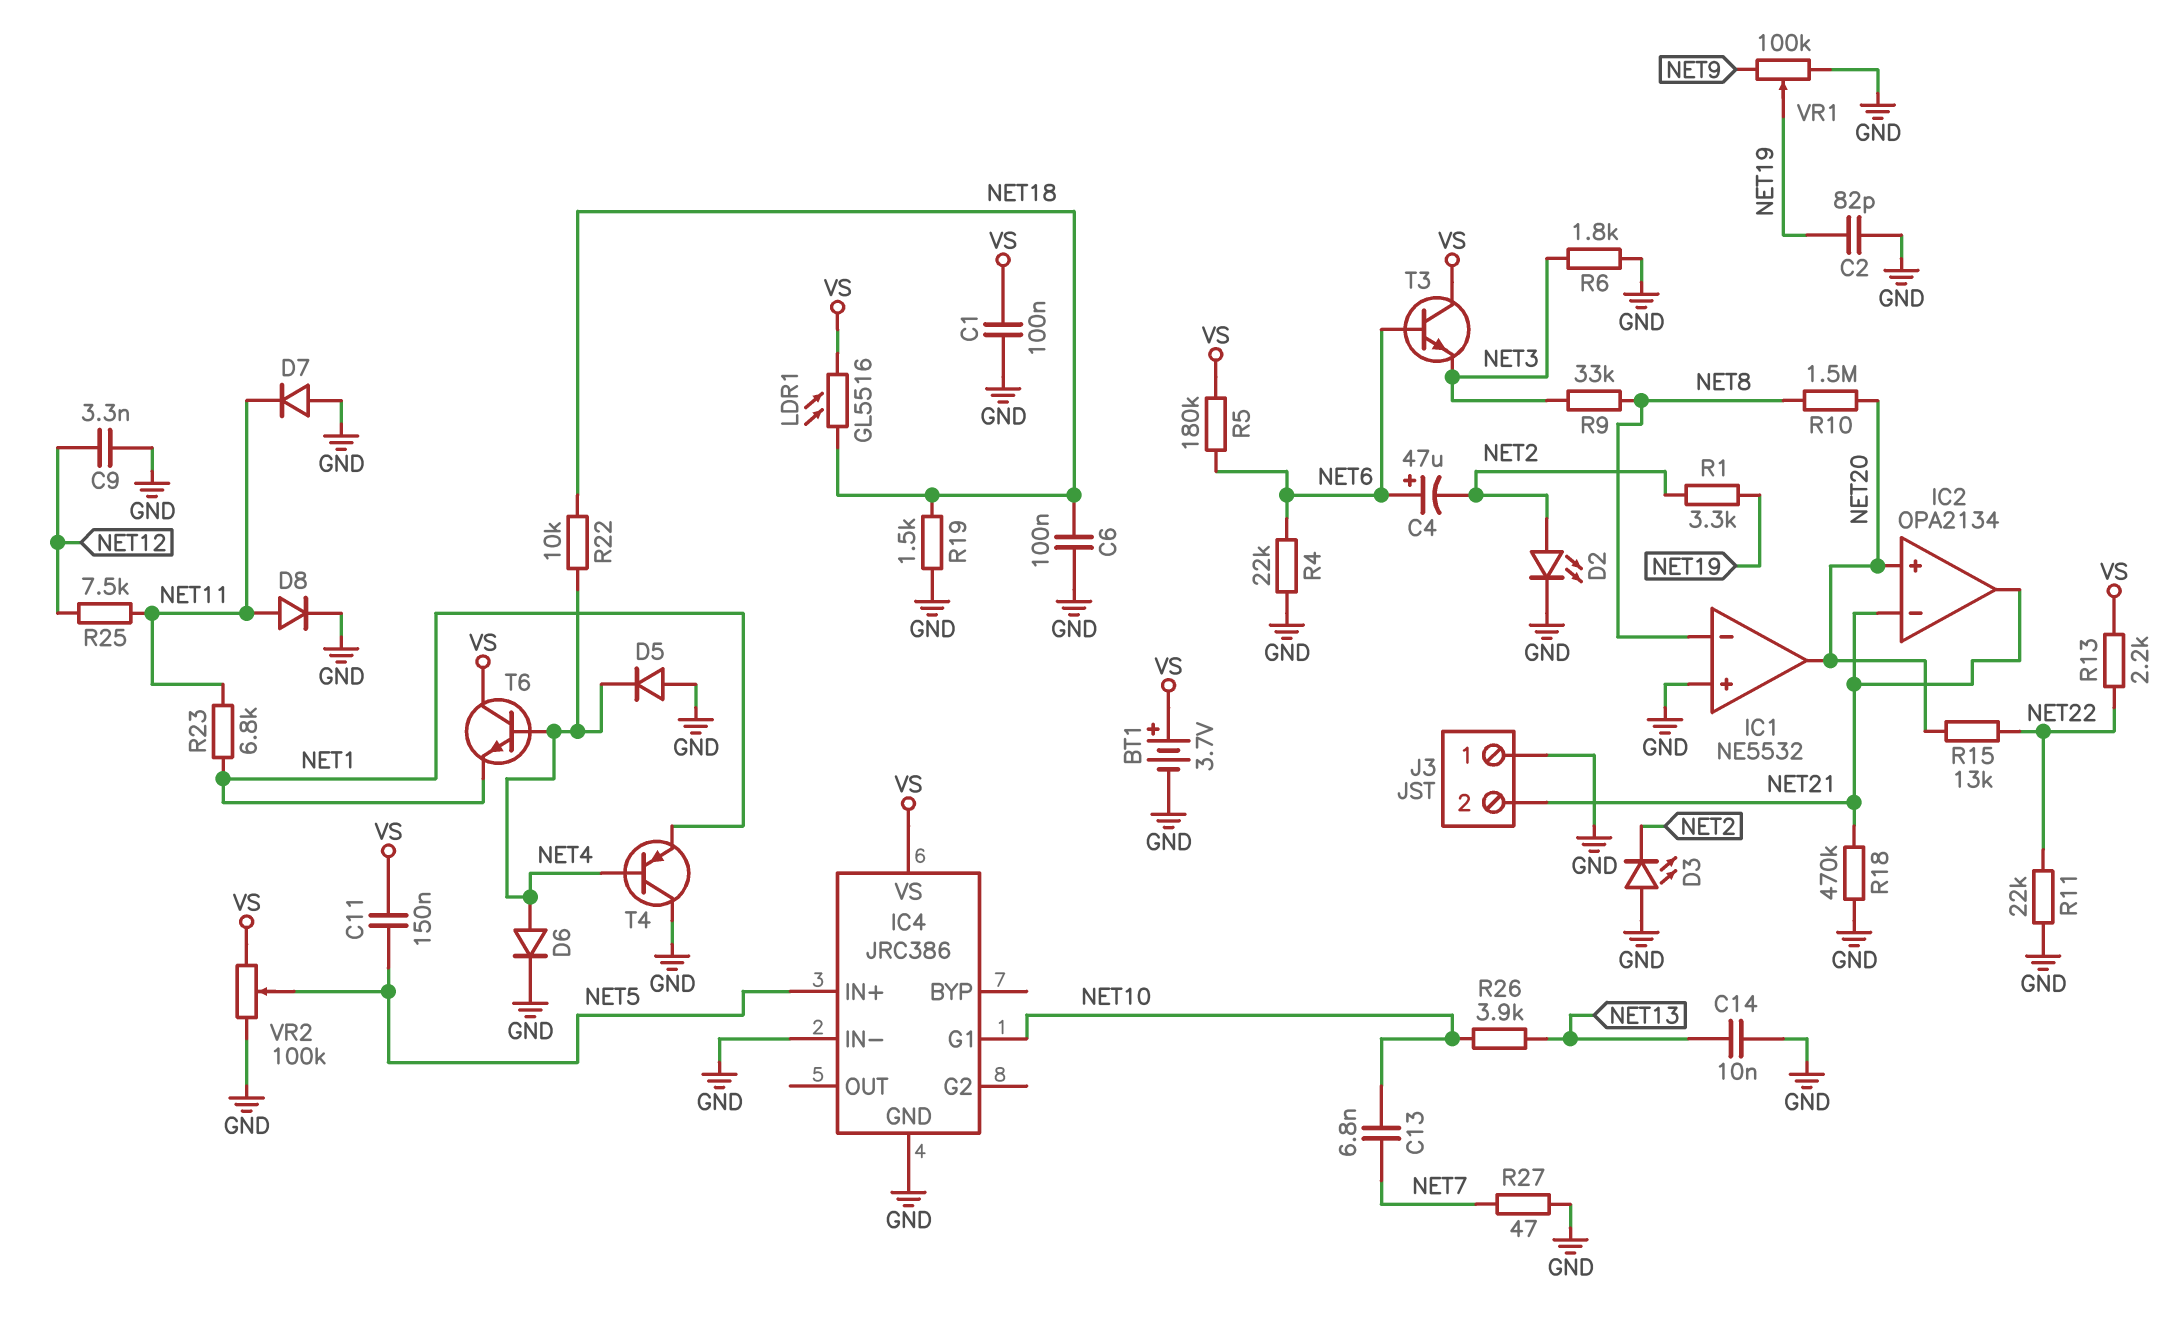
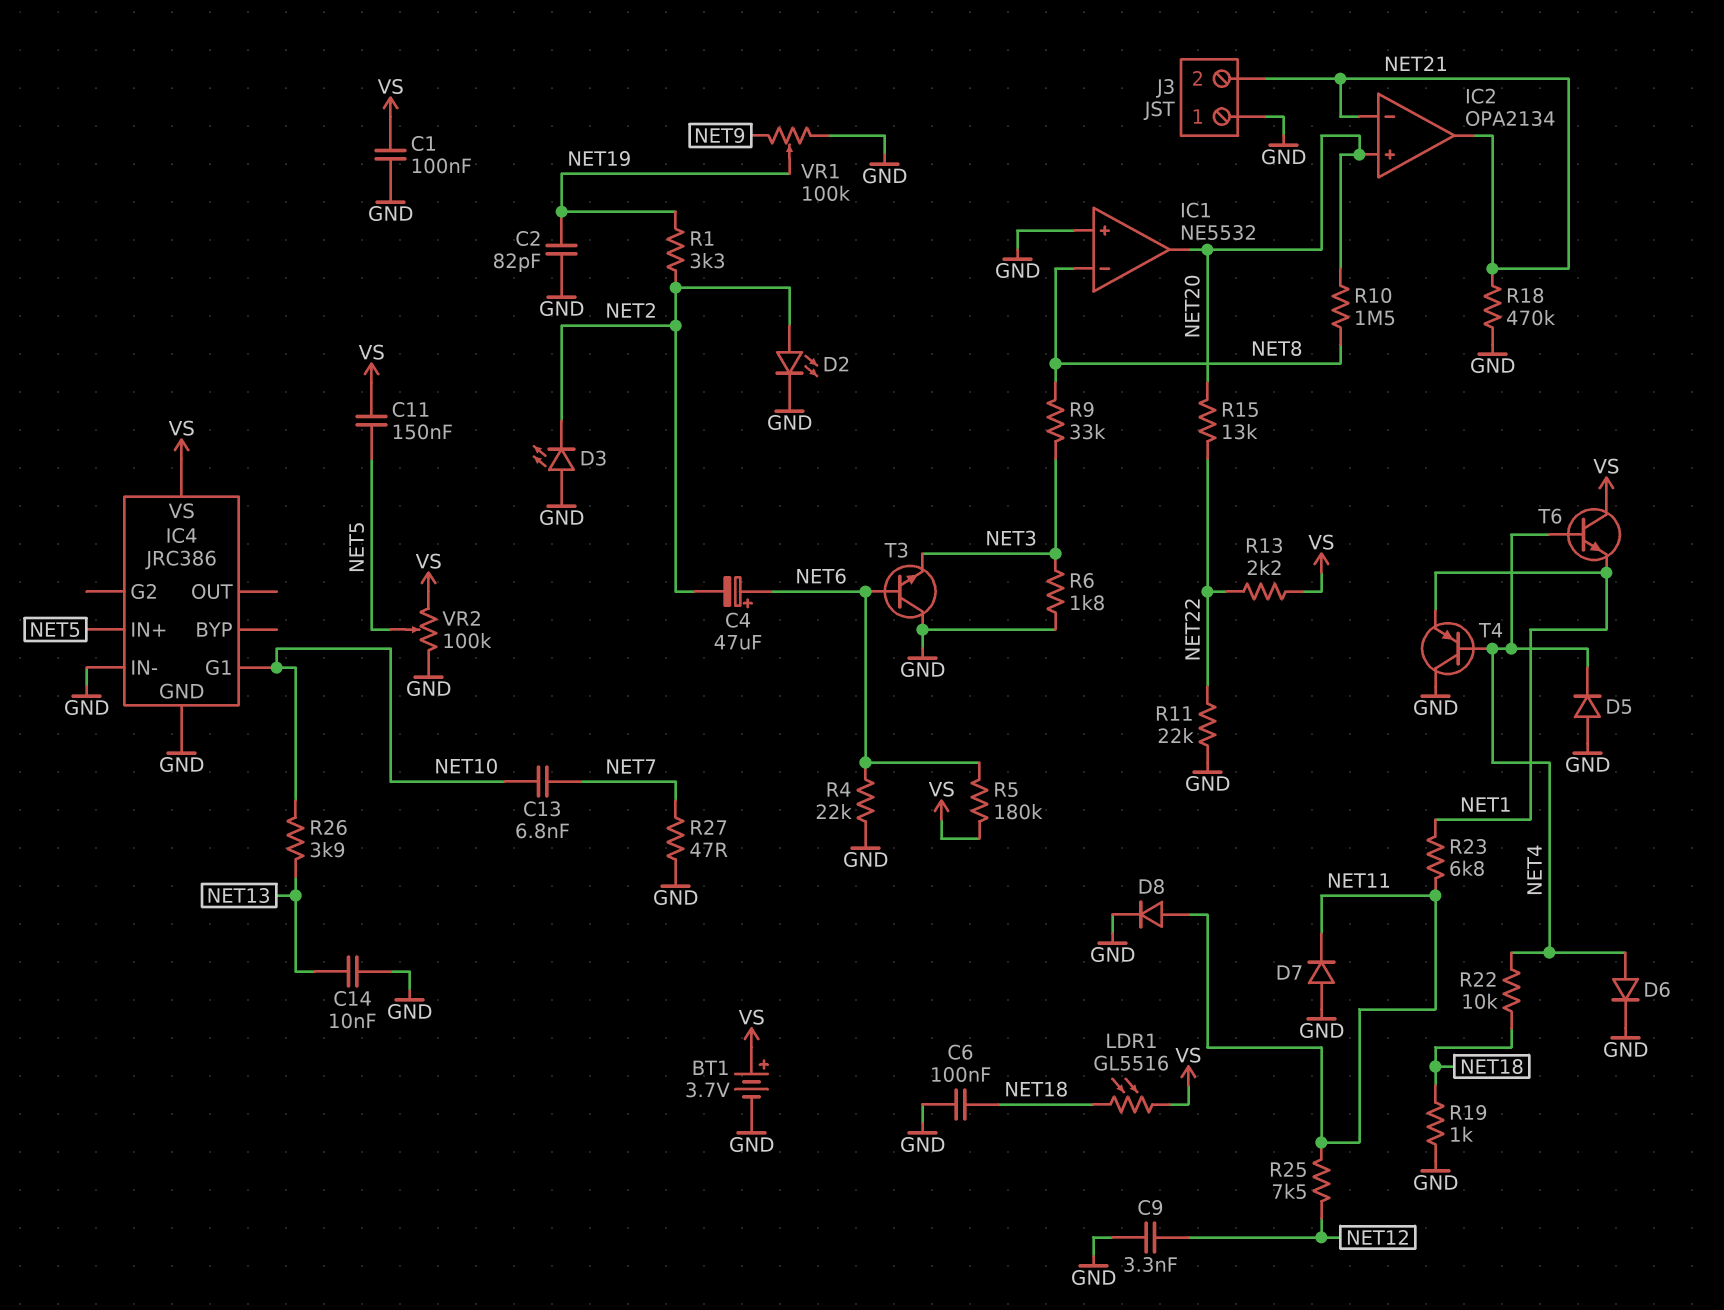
R19: 1.5k (GND, NET18) -> 1k (GND, NET18)
T3: NPN (B NET6, C VS, E NET3) -> NPN (B NET6, C GND, E NET3)

